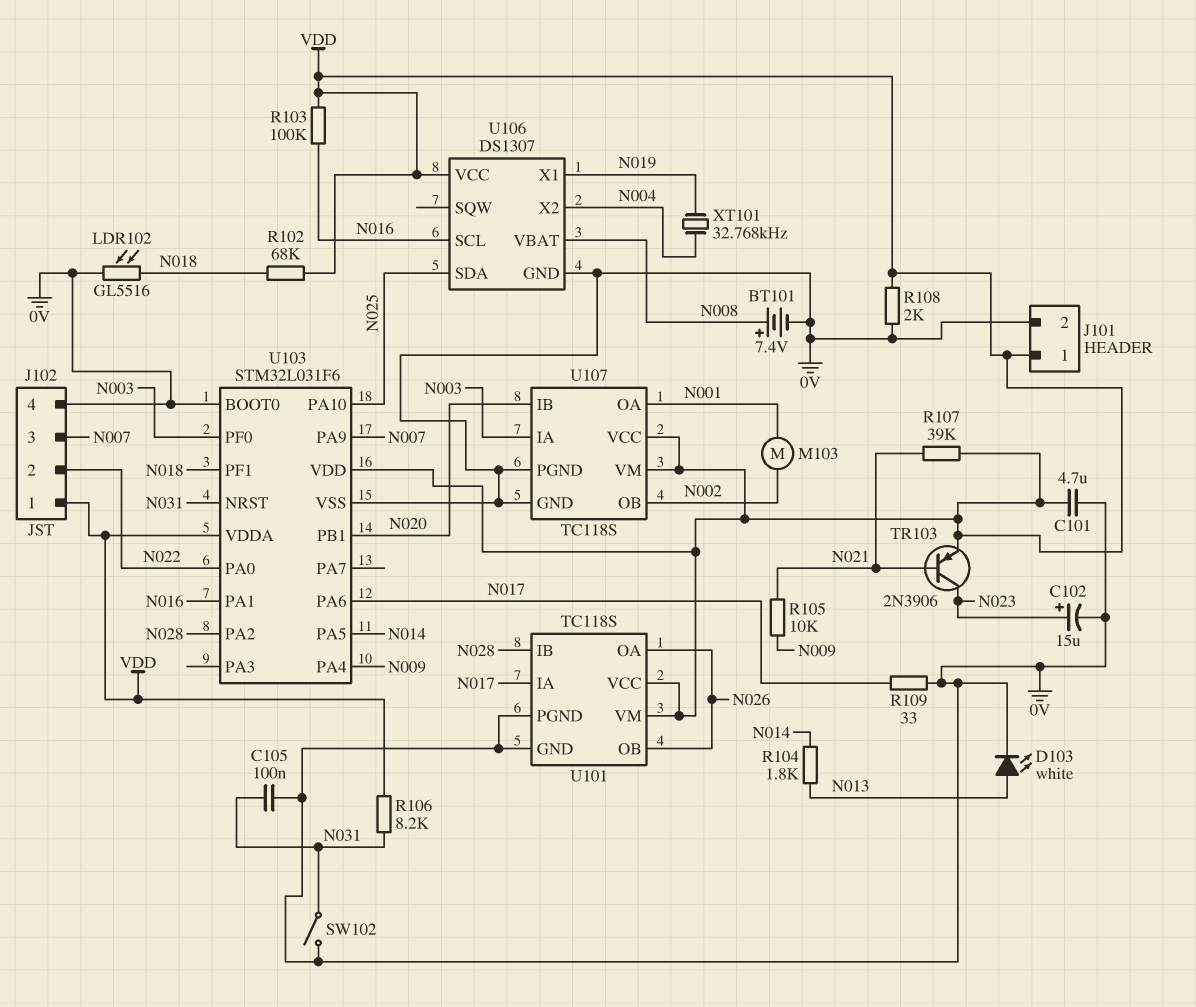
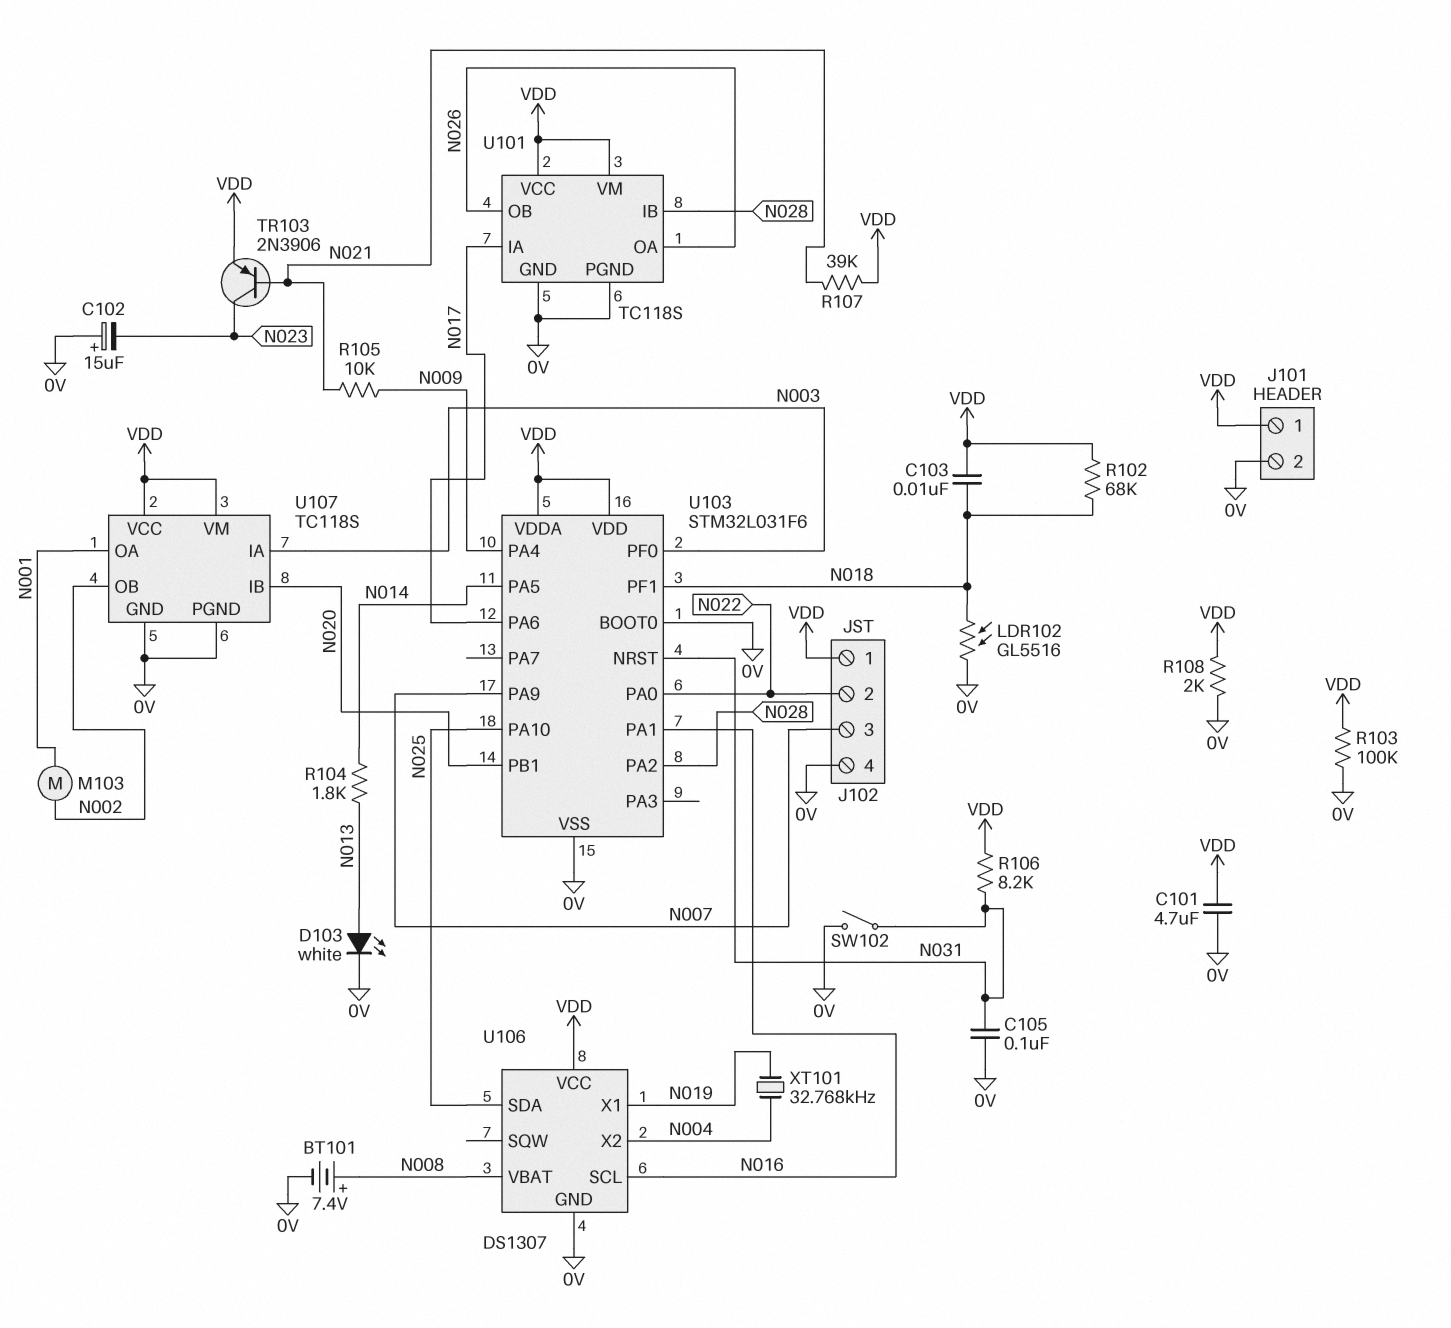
C102: 15uF (plus N023, minus 0V) -> 15uF (plus 0V, minus N023)
C103: none -> 10nF (N018, VDD)
R103: 100k (N016, VDD) -> 100k (0V, VDD)
R109: 33 (0V, N017) -> none

